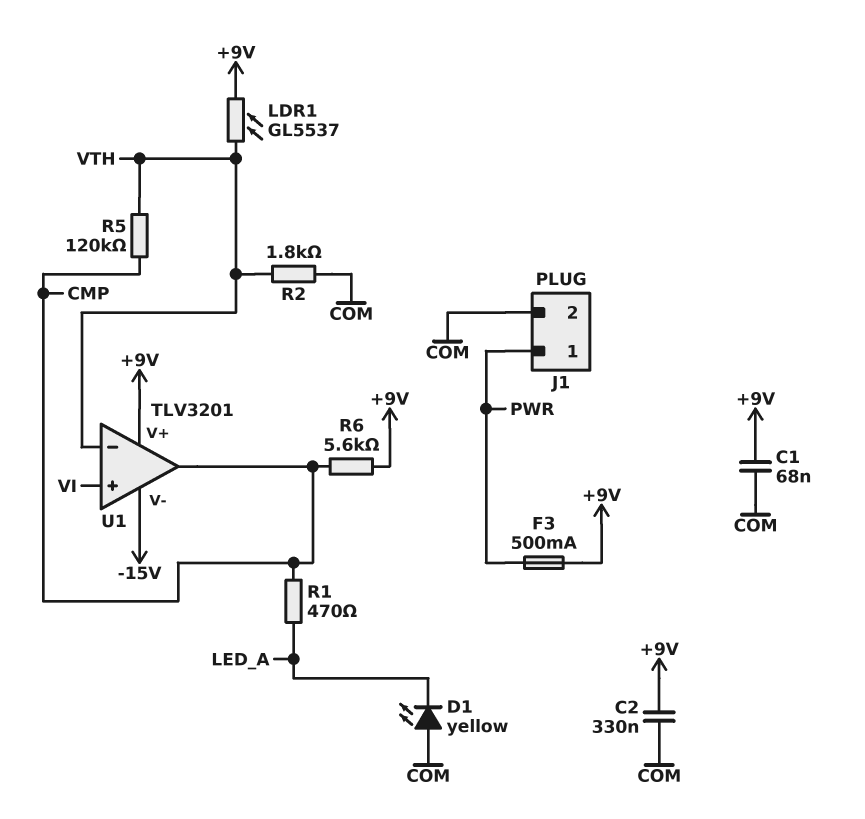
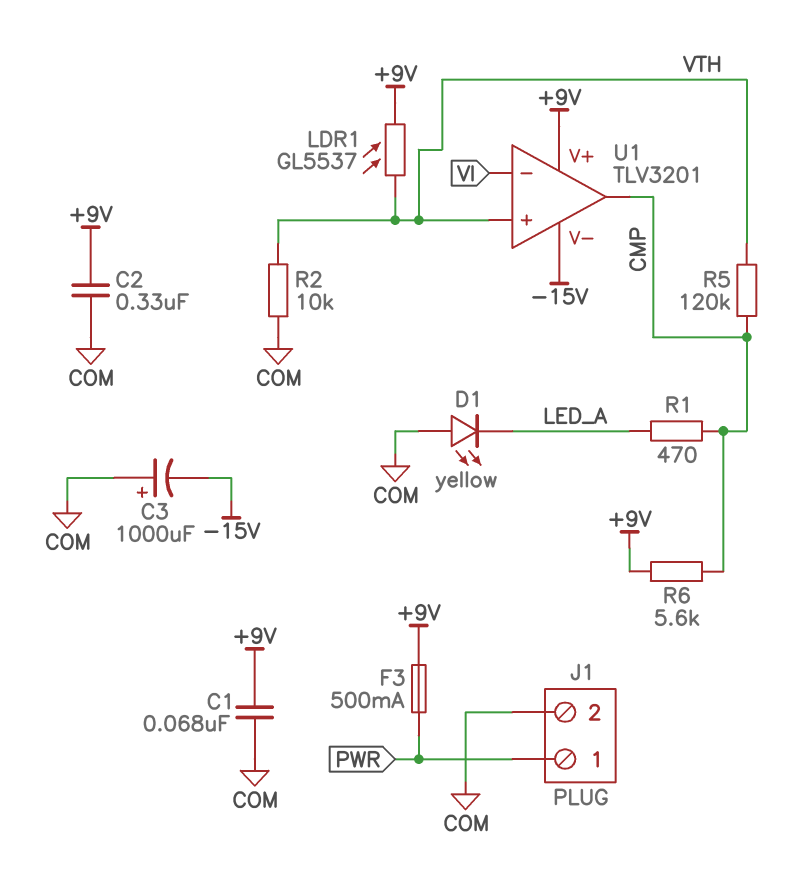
C3: none -> 1000uF (plus COM, minus -15V)
R2: 1.8k (COM, VTH) -> 10k (COM, VTH)
U1 pin in+: VI -> VTH
U1 pin in-: VTH -> VI

